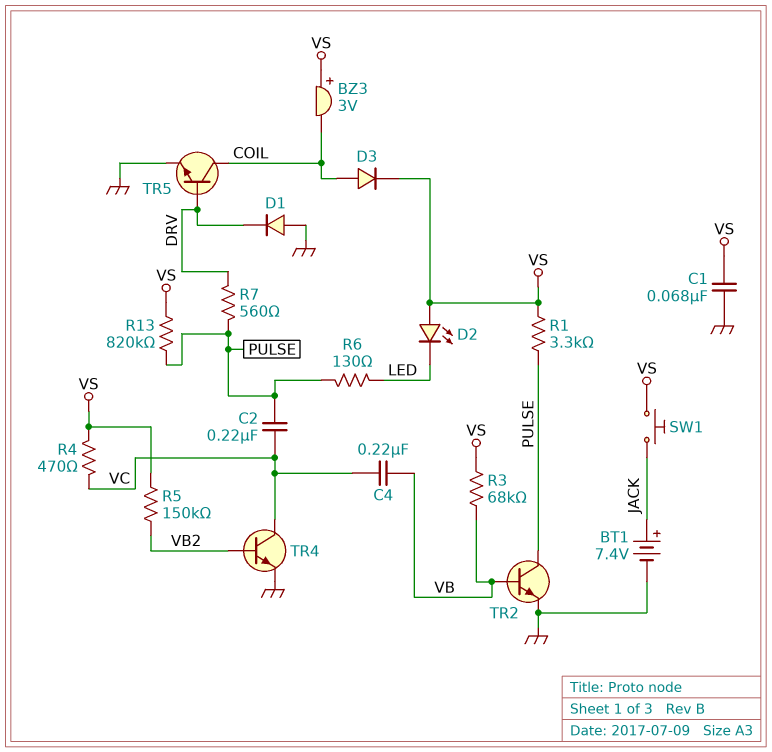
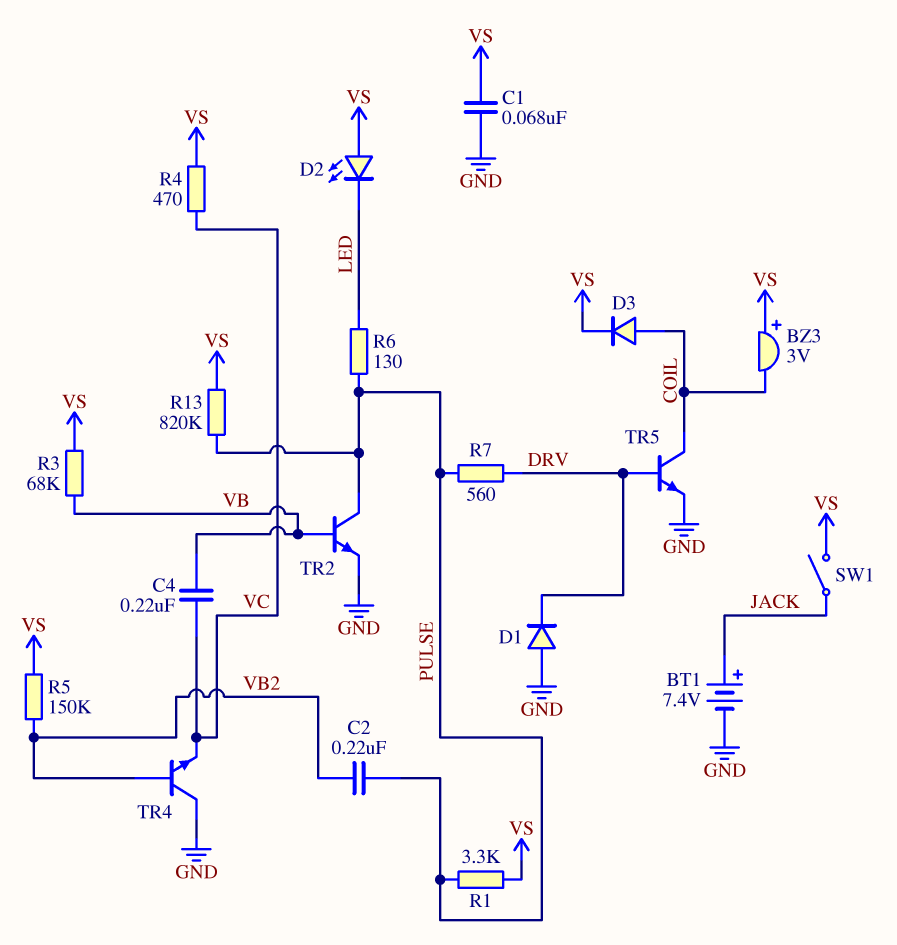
C2: 220nF (PULSE, VC) -> 220nF (PULSE, VB2)
SW1: button (JACK, VS) -> switch (JACK, VS)
TR4: NPN (B VB2, C VC, E GND) -> NPN (B VB2, C GND, E VC)

